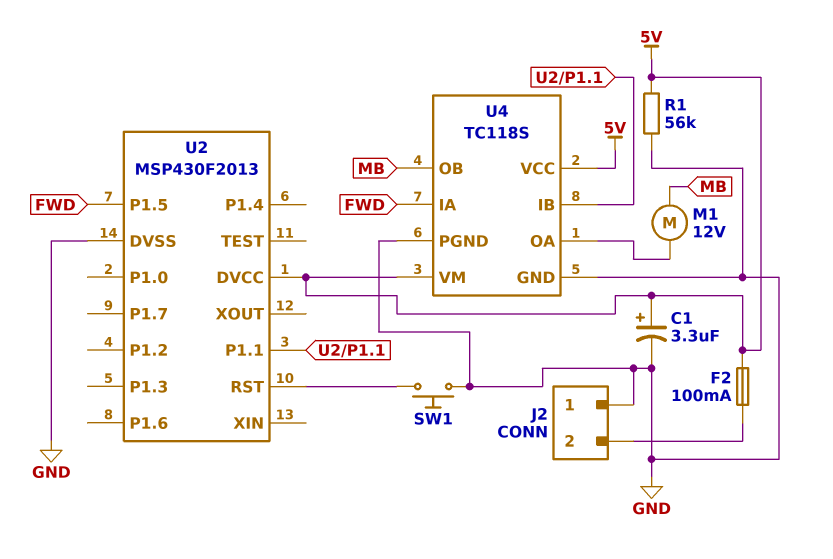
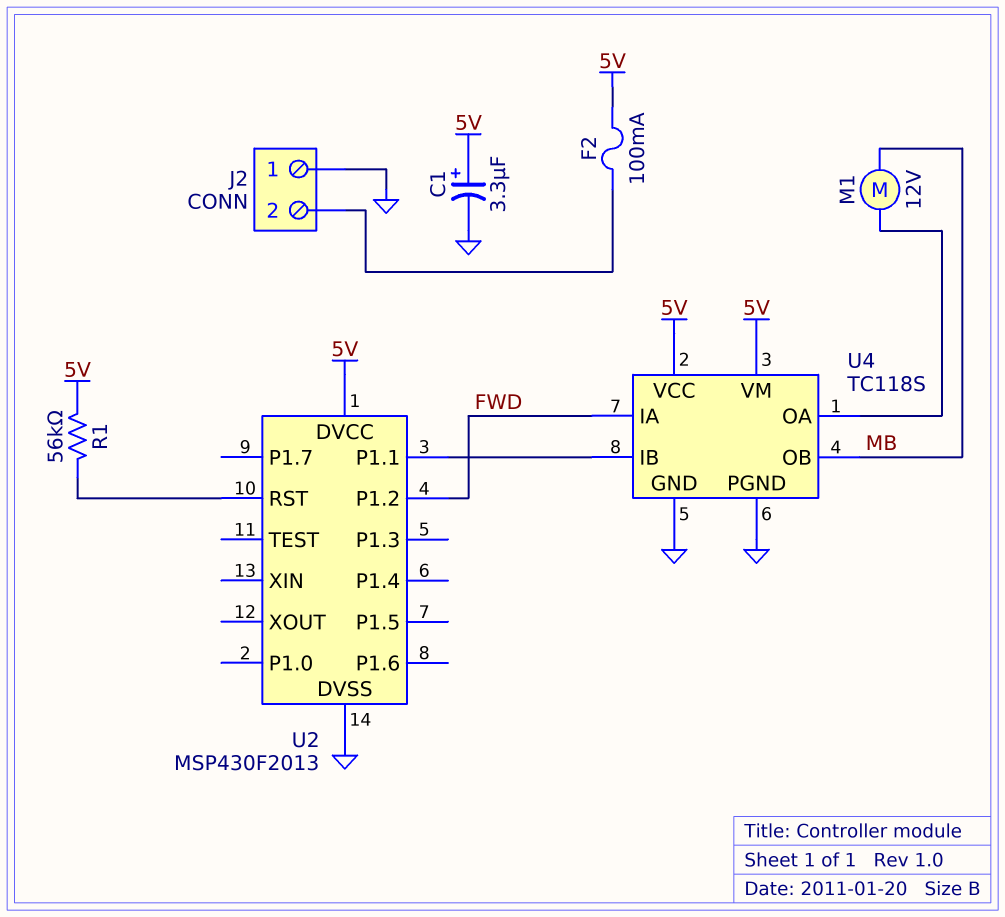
R1: 56k (5V, GND) -> 56k (5V, U2/RST)
SW1: button (GND, U2/RST) -> none
U2 pin P1.2: none -> FWD
U2 pin P1.5: FWD -> none

